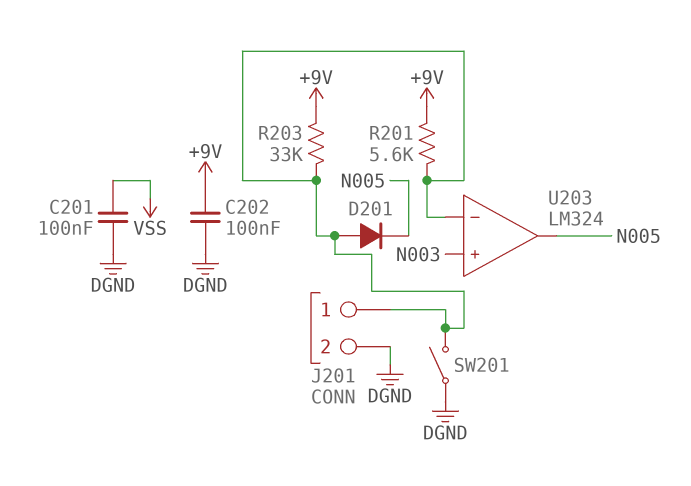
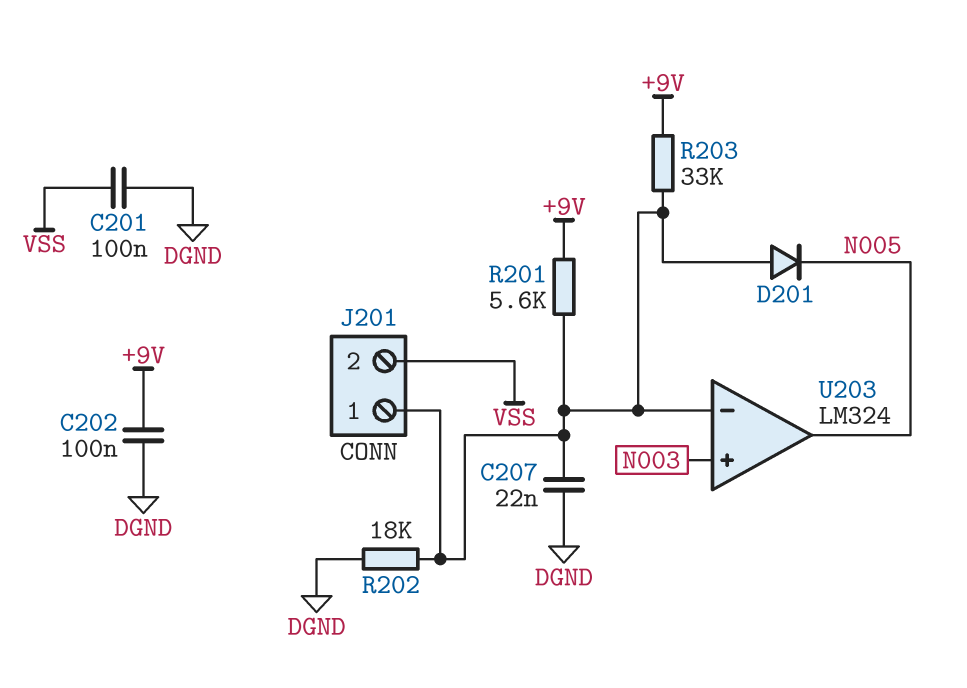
C207: none -> 22nF (DGND, J201/1)
J201 pin 2: DGND -> VSS
R202: none -> 18k (DGND, J201/1)
SW201: switch (DGND, J201/1) -> none

